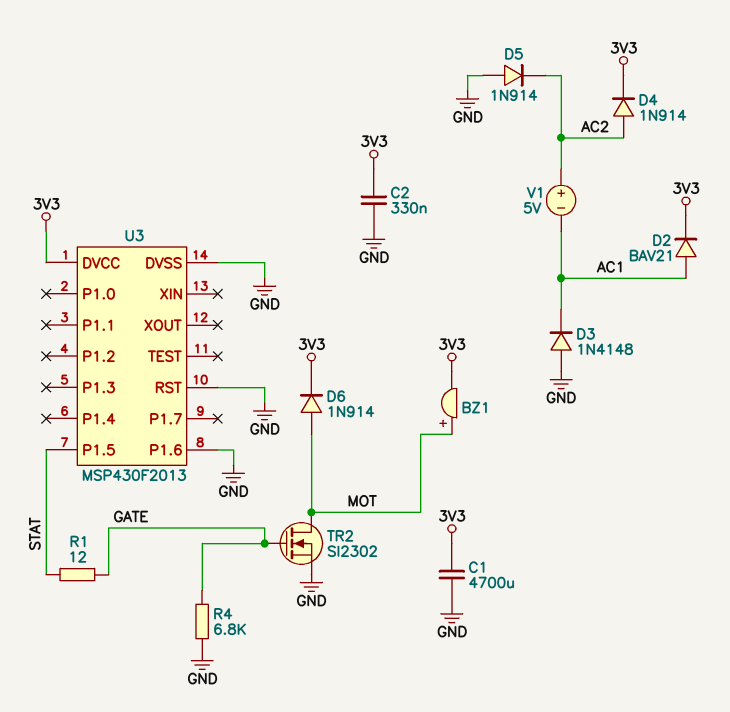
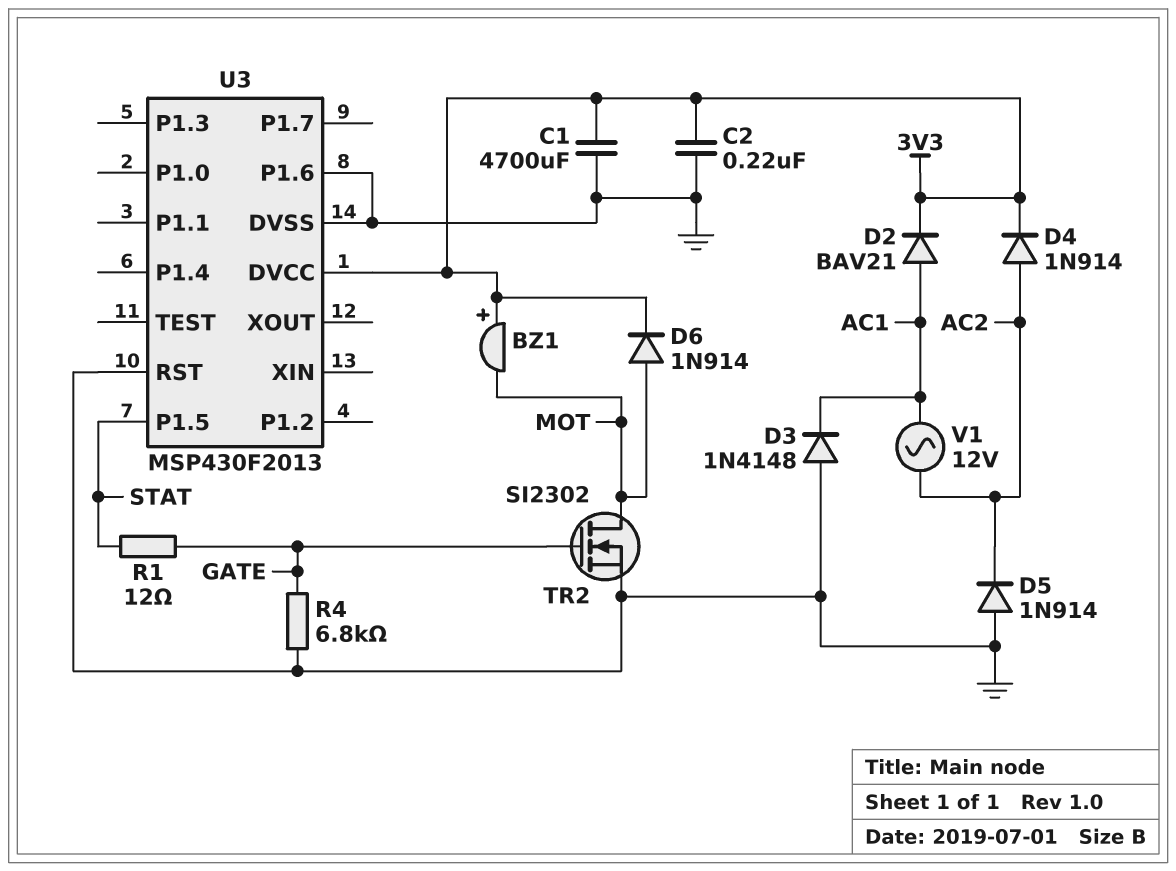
BZ1: buzzer (plus MOT, minus 3V3) -> buzzer (plus 3V3, minus MOT)
C2: 330nF (3V3, GND) -> 220nF (3V3, GND)
V1: 5V (plus AC2, minus AC1) -> AC 12V (AC1, AC2)

